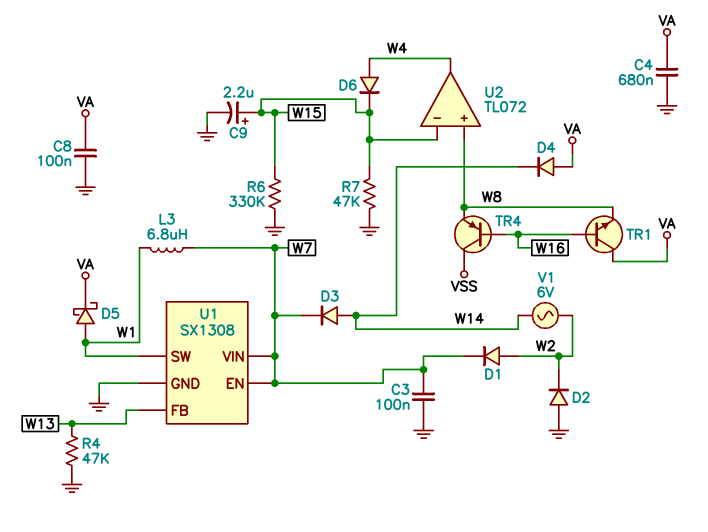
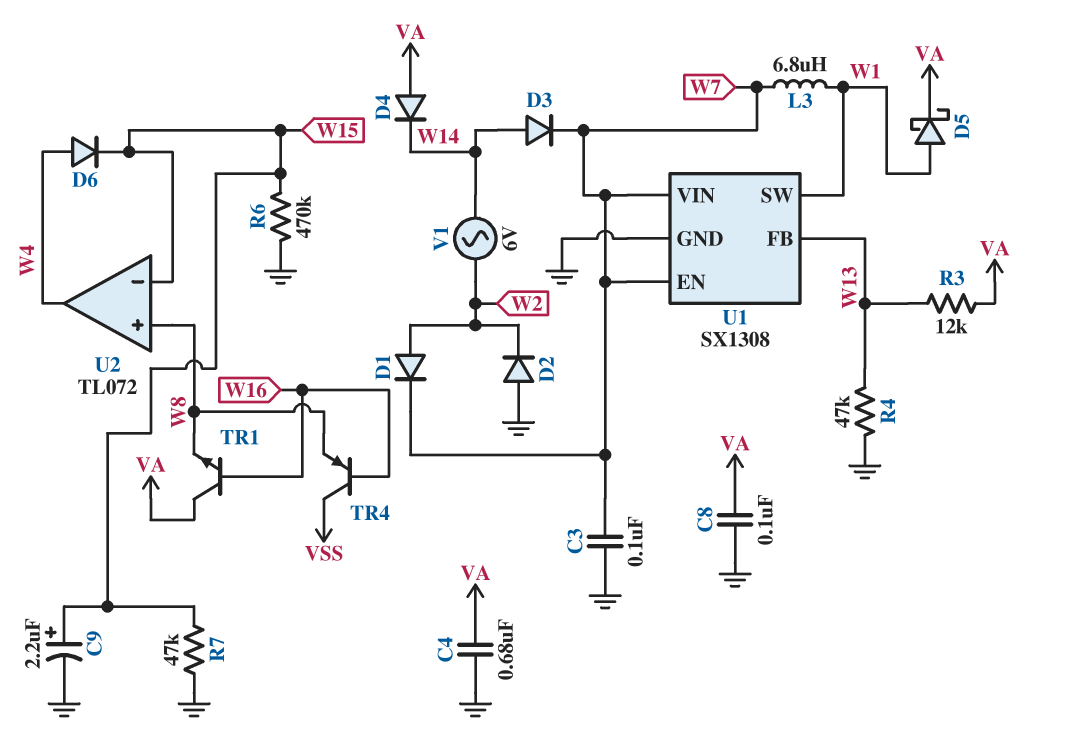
R3: none -> 12k (VA, W13)
R6: 330k (GND, W15) -> 470k (GND, W15)

